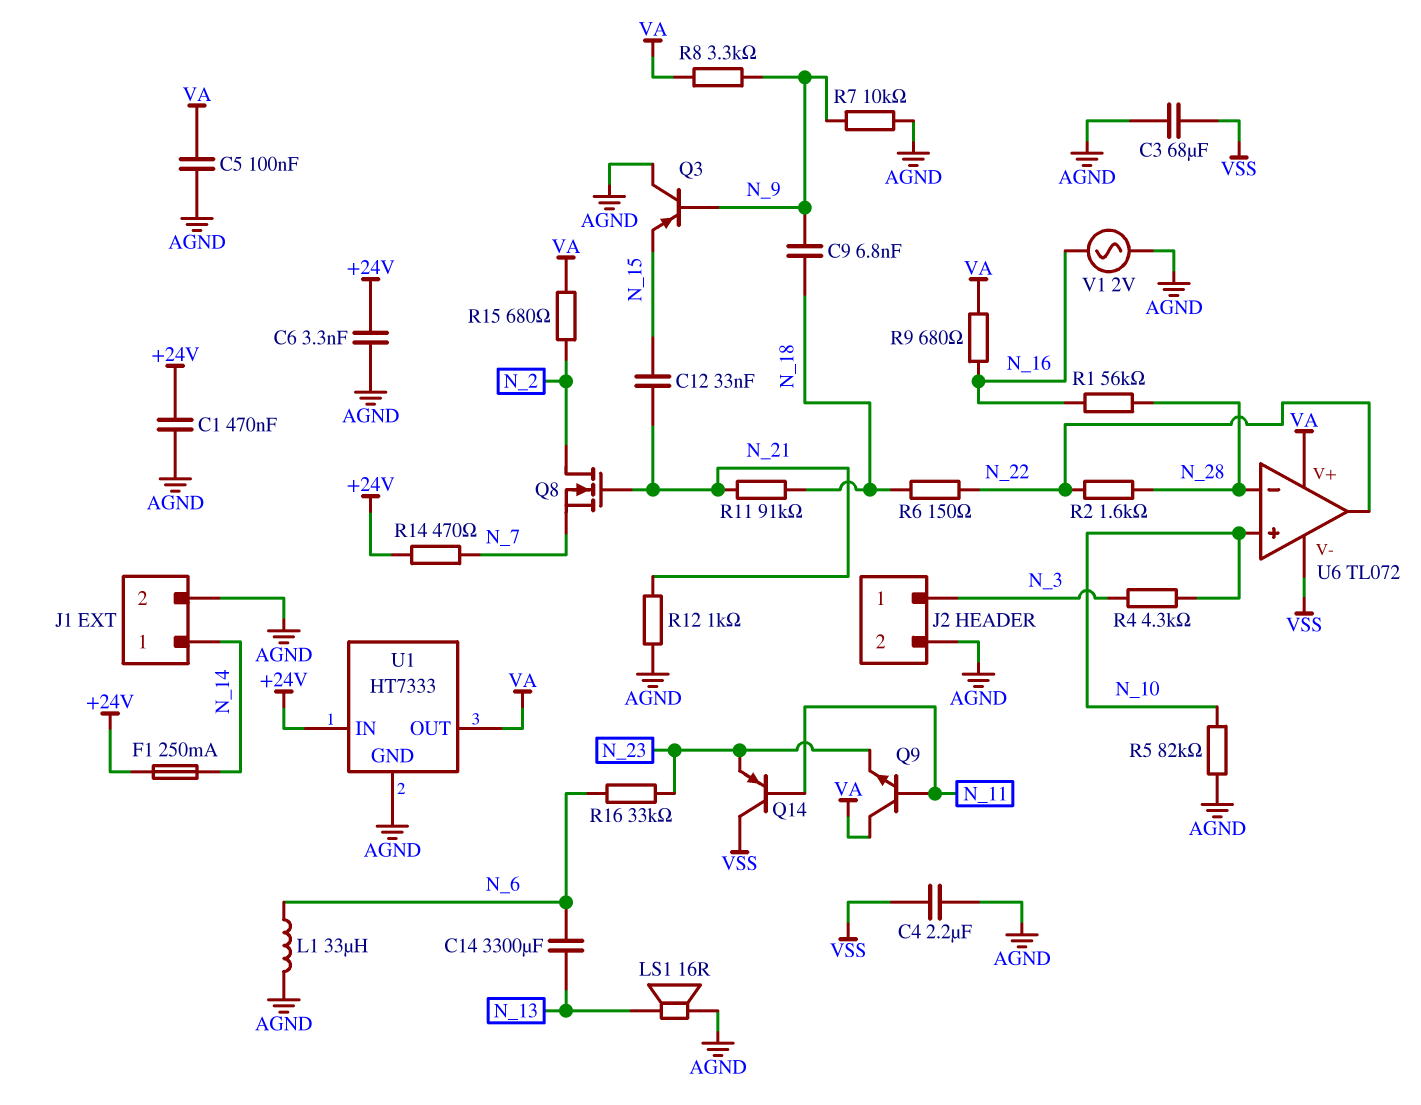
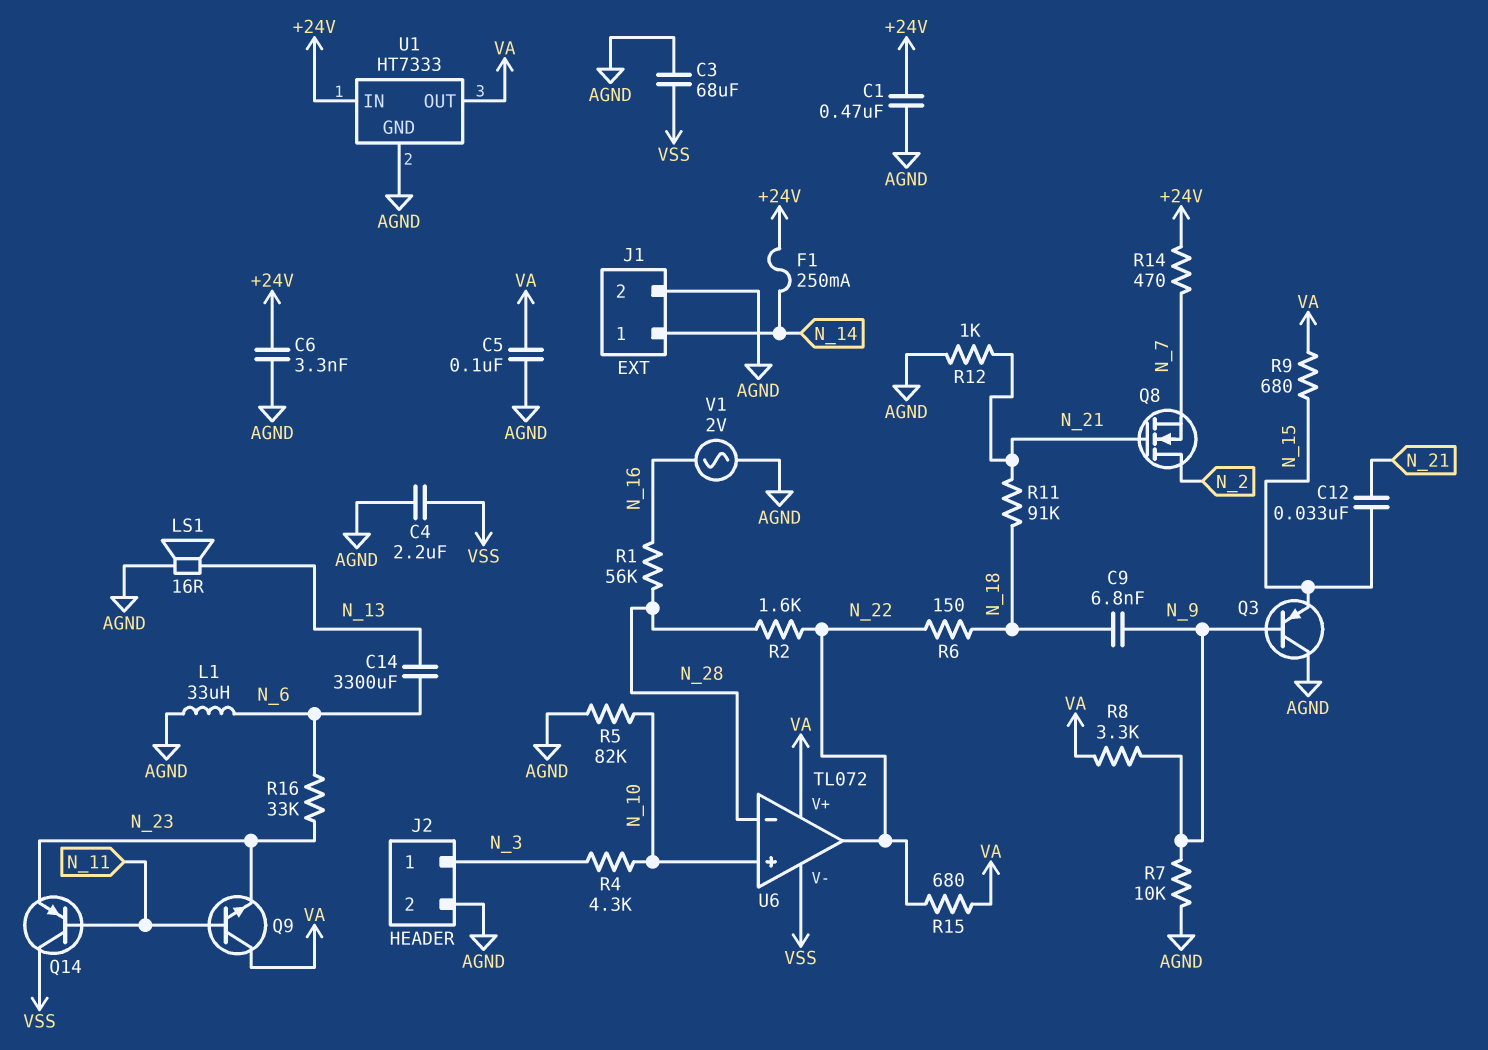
R9: 680 (N_16, VA) -> 680 (N_15, VA)
R15: 680 (N_2, VA) -> 680 (N_22, VA)

